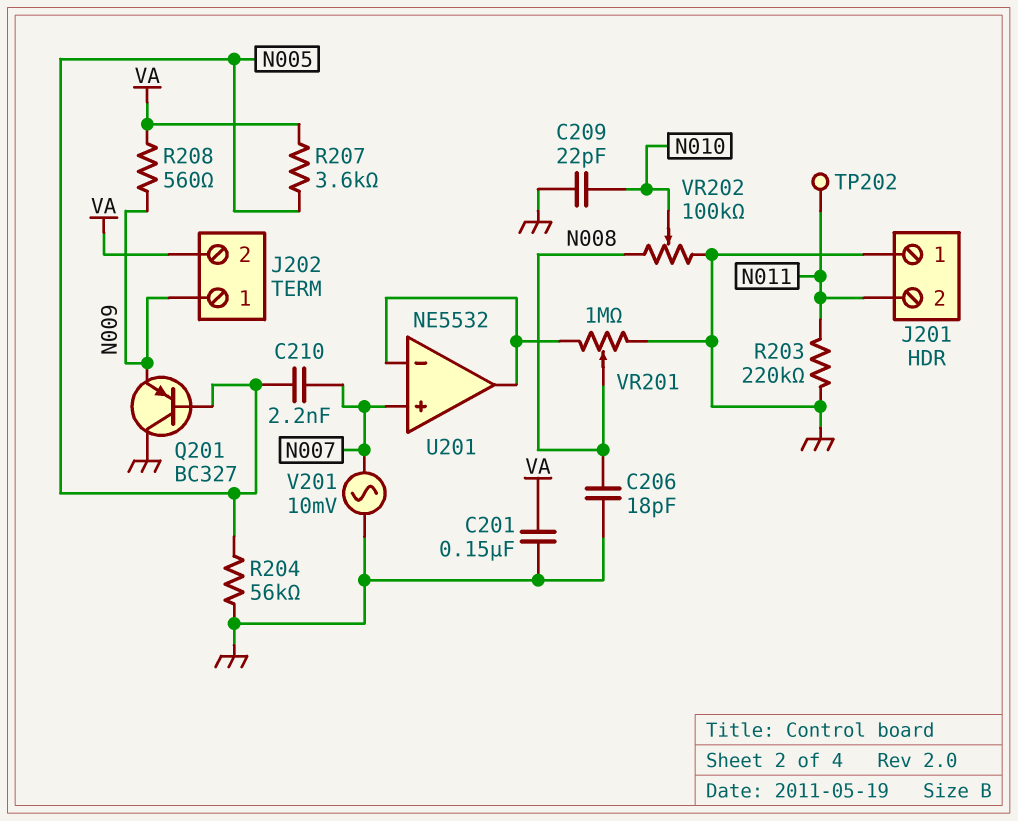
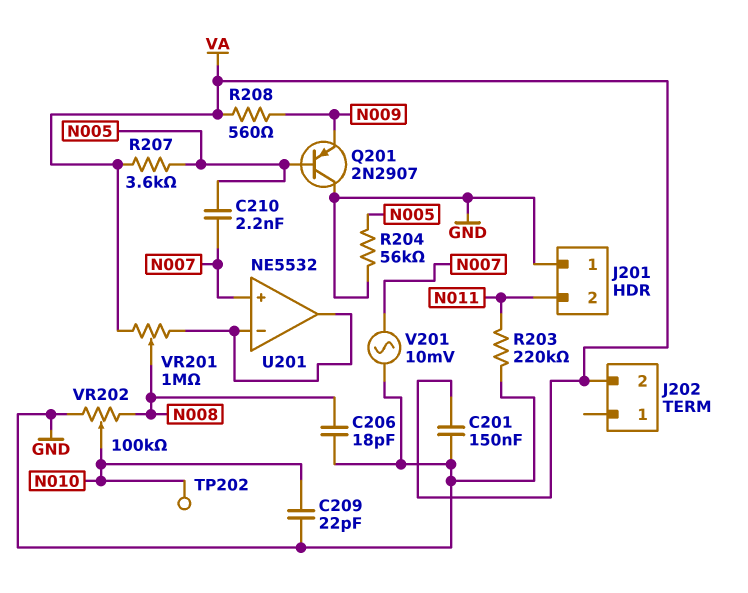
J202 pin 1: N009 -> none
Q201: PNP BC327 (B N005, C GND, E N009) -> PNP 2N2907 (B N005, C GND, E N009)
TP202: test point (N011) -> test point (N010)
VR201: 1M (GND, U201/in-, wiper N008) -> 1M (U201/in-, VA, wiper N008)

